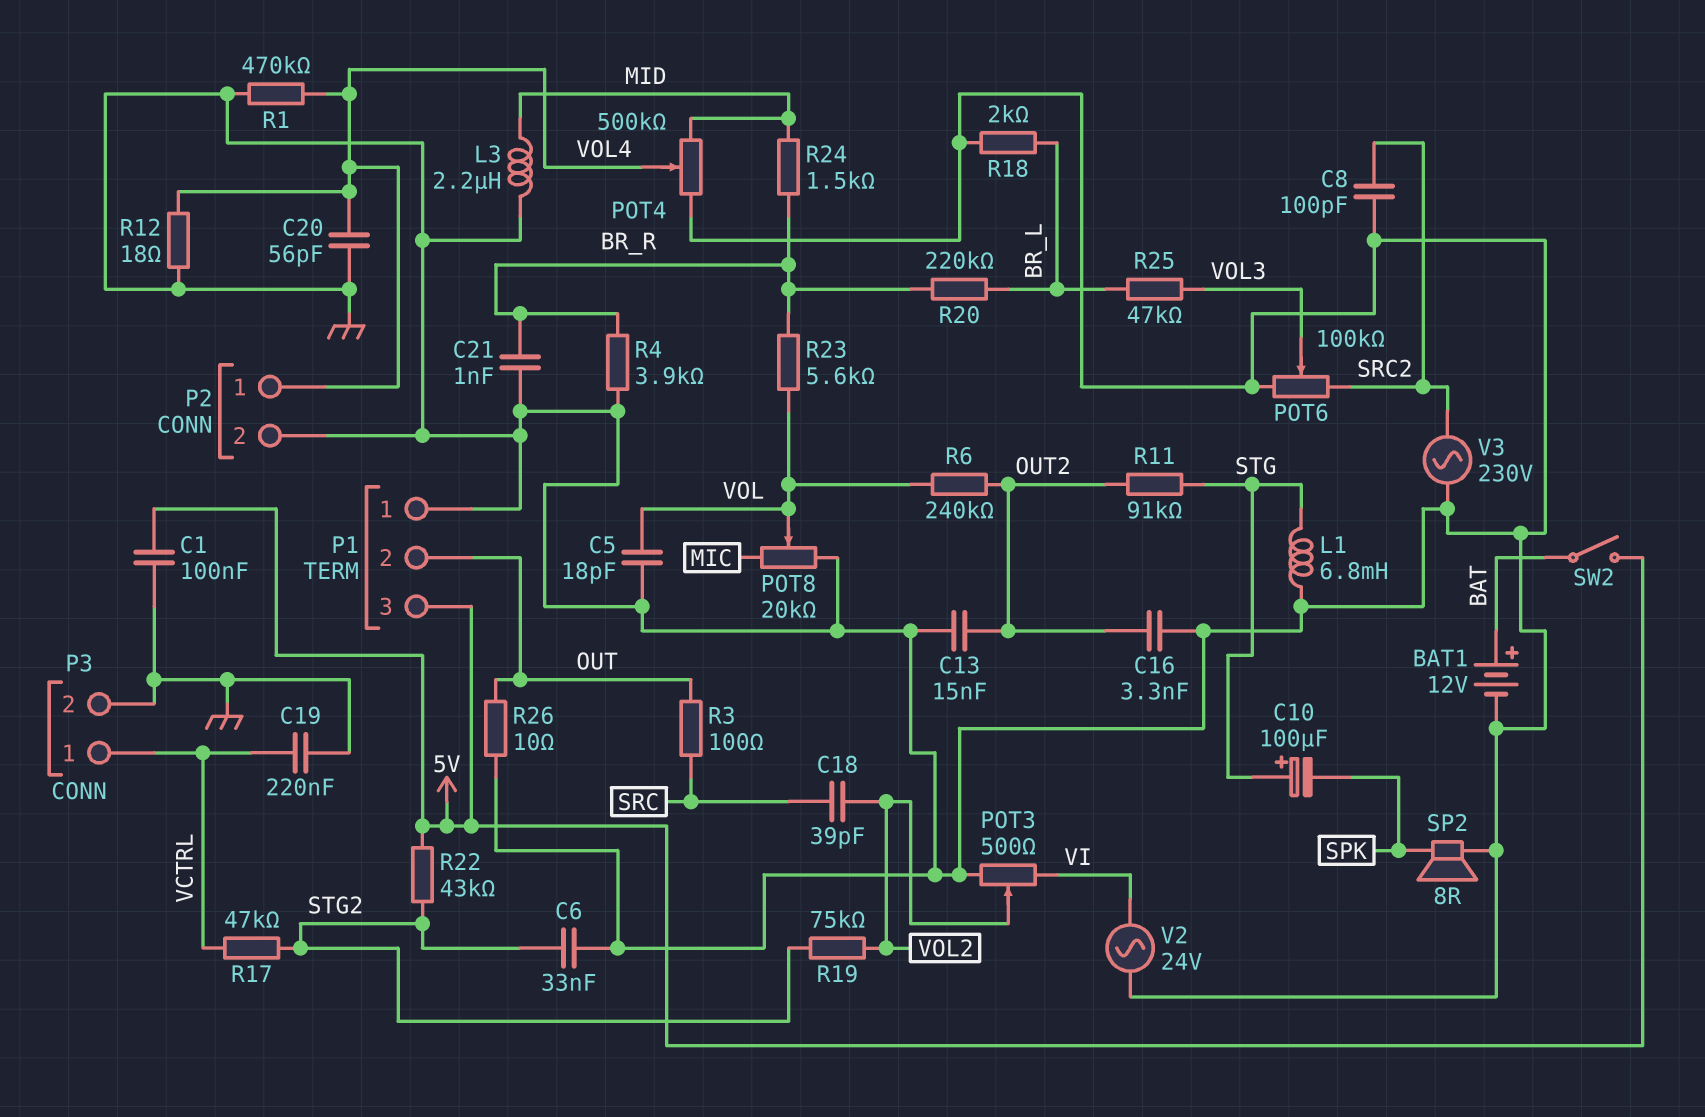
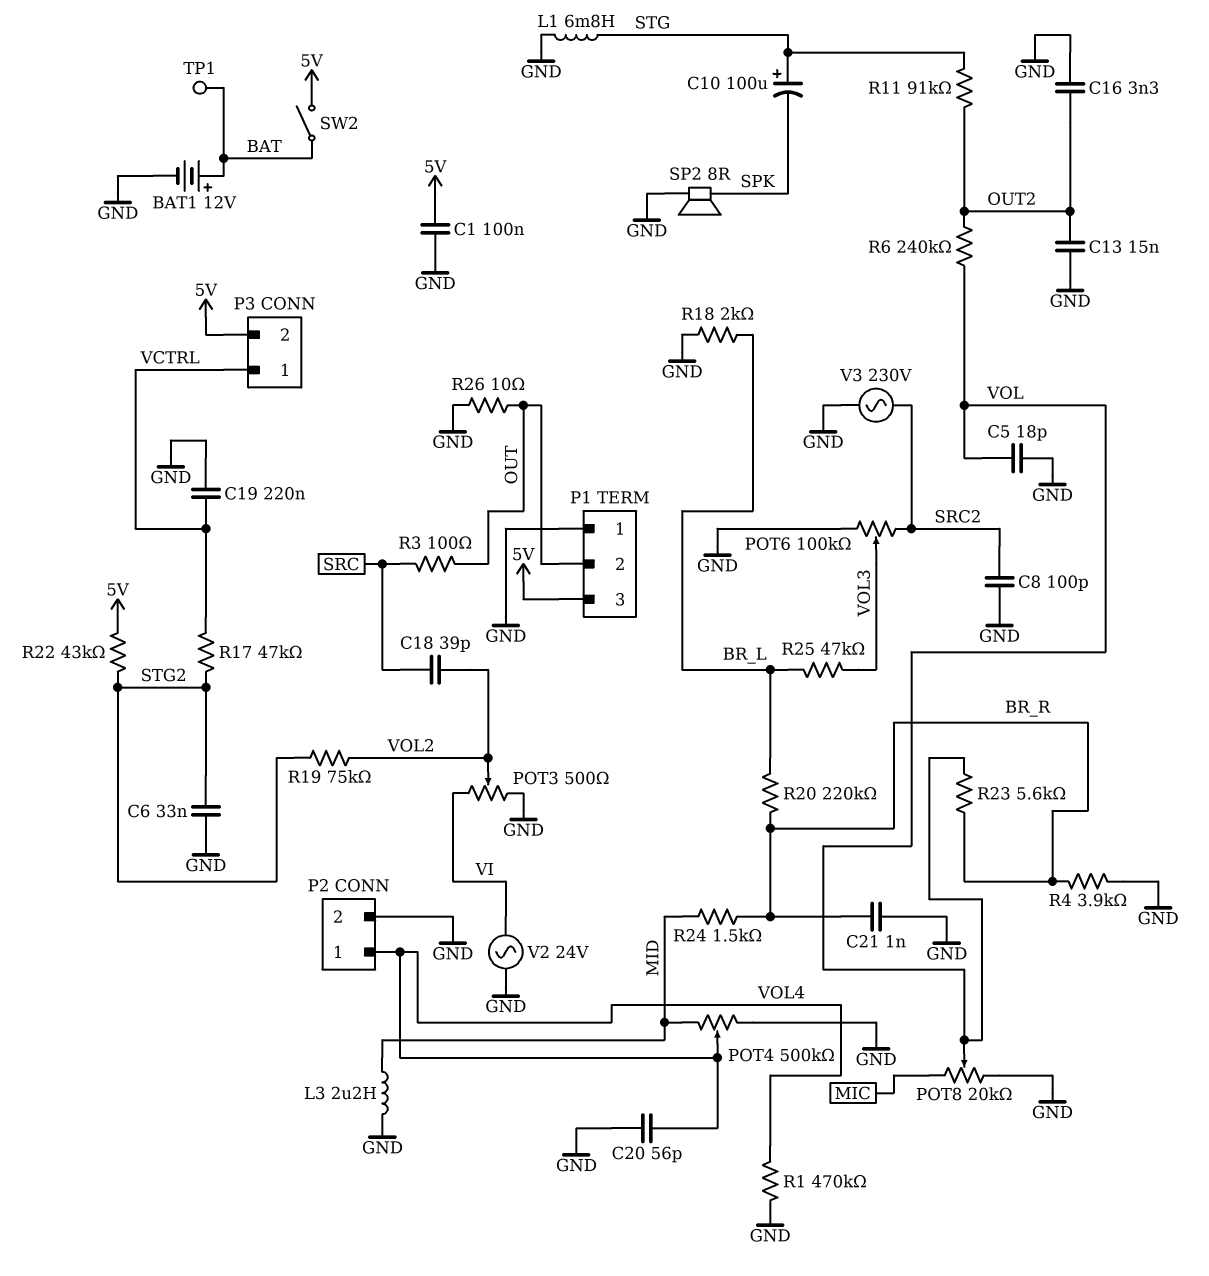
P3 pin 2: GND -> 5V
R12: 18 (GND, VOL4) -> none
TP1: none -> test point (BAT)

